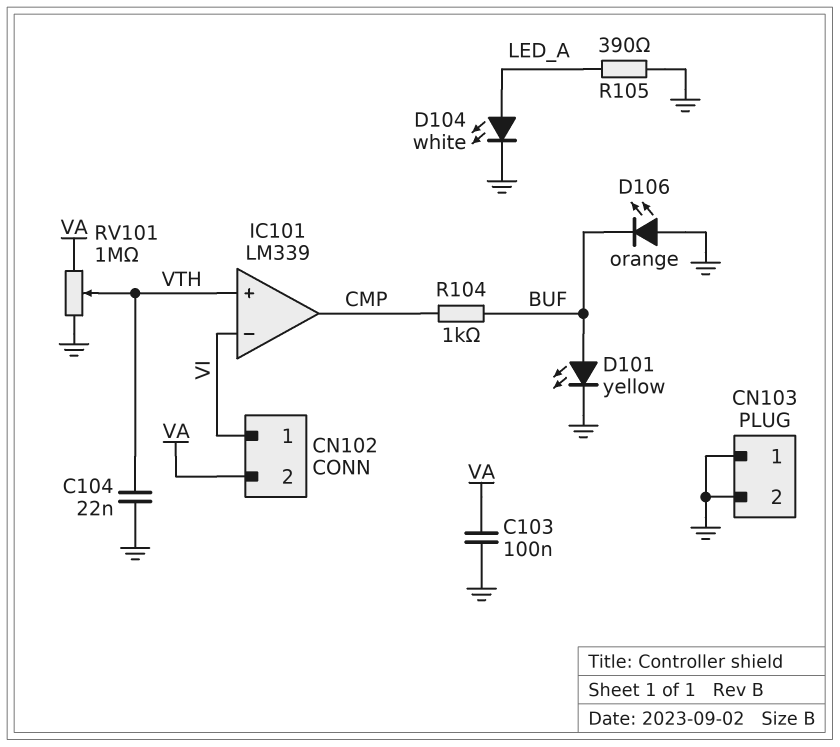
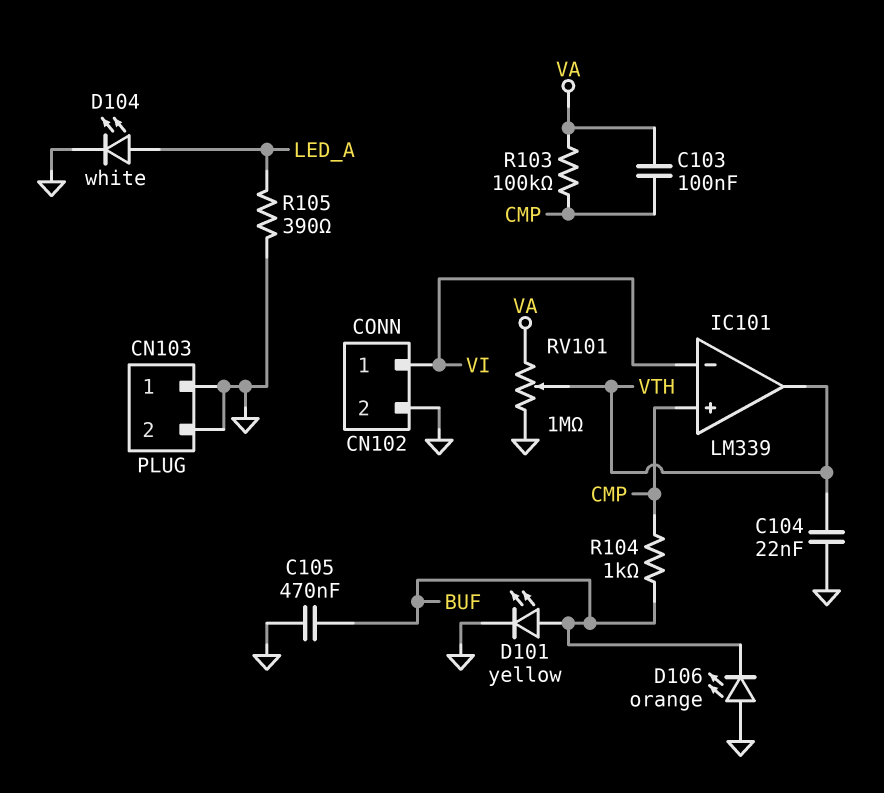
C103: 100nF (GND, VA) -> 100nF (CMP, VA)
C105: none -> 470nF (BUF, GND)
CN102 pin 2: VA -> GND
IC101 pin in+: VTH -> CMP
IC101 pin out: CMP -> VTH
R103: none -> 100k (CMP, VA)

